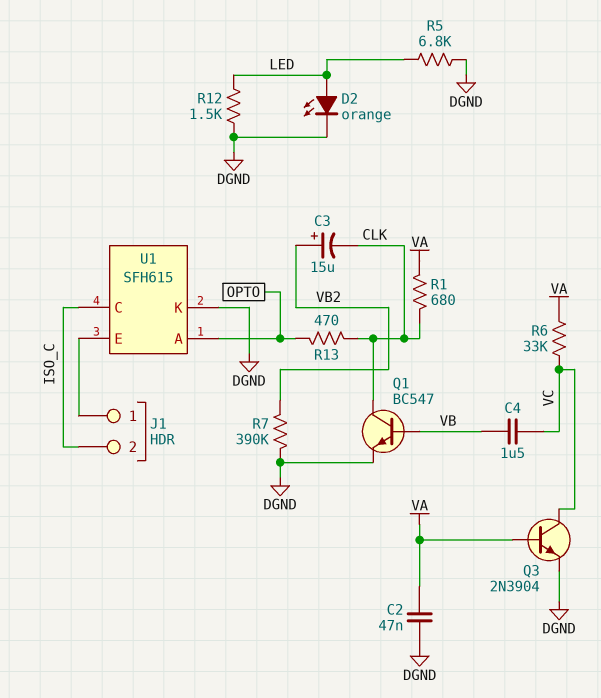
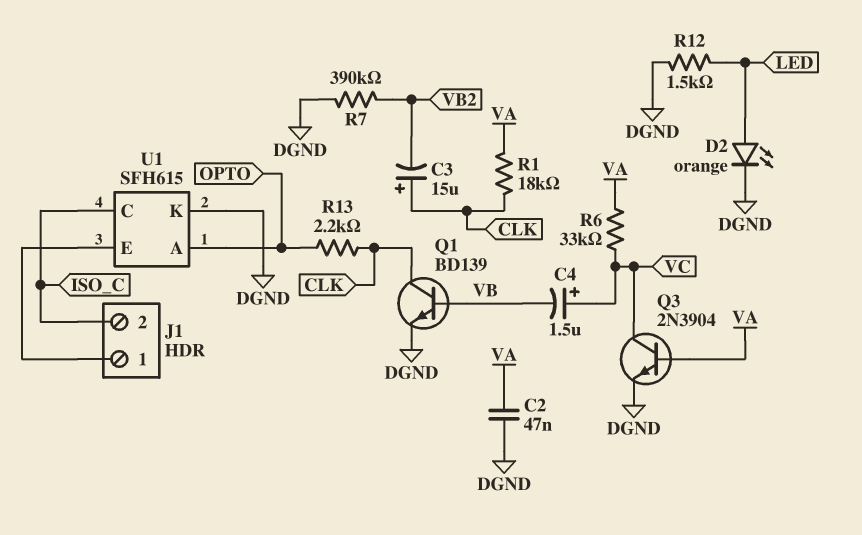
C3: 15uF (plus VB2, minus CLK) -> 15uF (plus CLK, minus VB2)
C4: 1.5uF (VB, VC) -> 1.5uF (plus VC, minus VB)
Q1: NPN BC547 (B VB, C CLK, E DGND) -> NPN BD139 (B VB, C CLK, E DGND)
R1: 680 (CLK, VA) -> 18k (CLK, VA)
R5: 6.8k (DGND, LED) -> none
R13: 470 (CLK, OPTO) -> 2.2k (CLK, OPTO)

